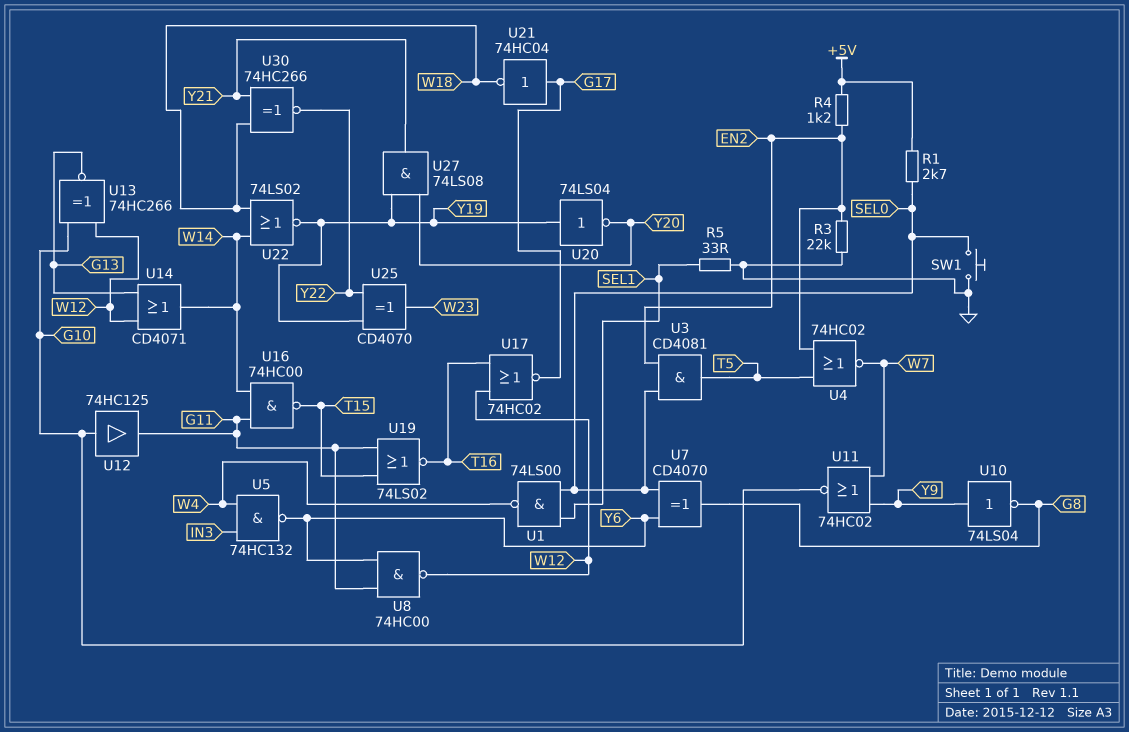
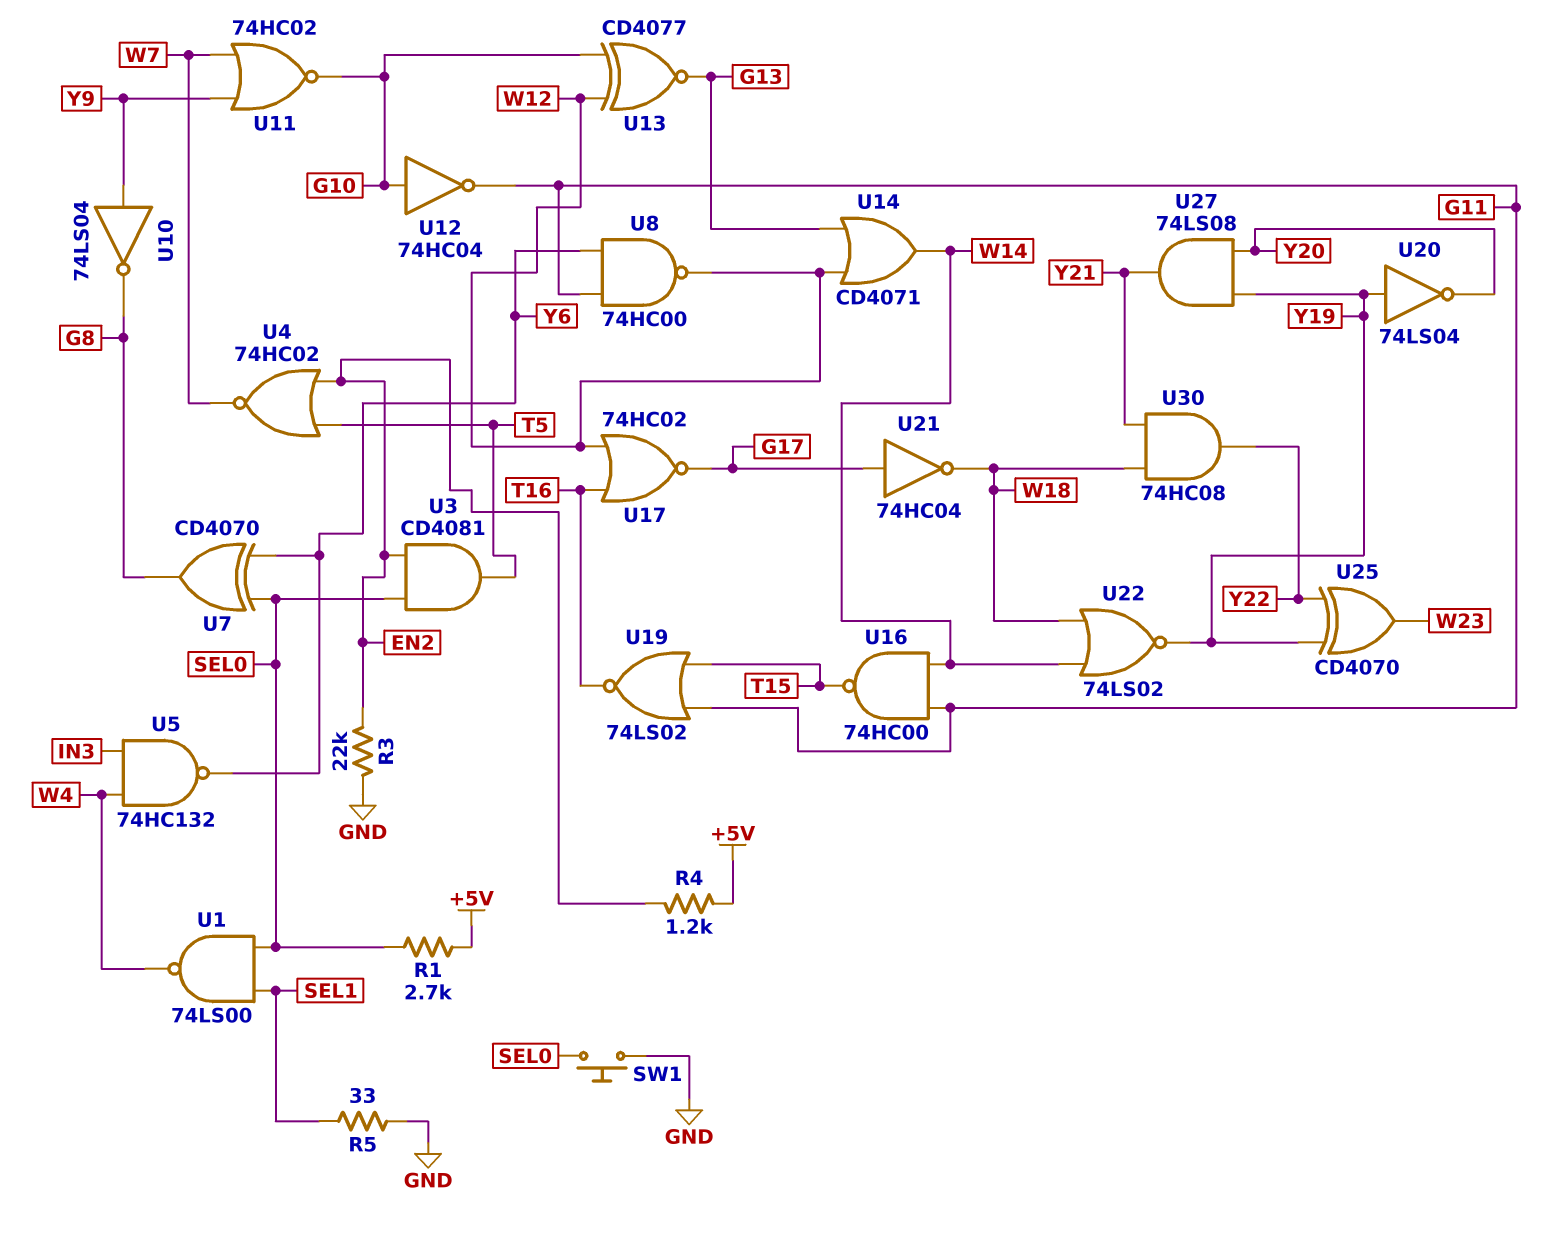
U12: buffer 74HC125 (in G10, out G11) -> NOT 74HC04 (in G10, out G11)
U13: XNOR 74HC266 (in G10, in W12, out G13) -> XNOR CD4077 (in G10, in W12, out G13)
U30: XNOR 74HC266 (in W18, in Y21, out Y22) -> AND 74HC08 (in W18, in Y21, out Y22)

